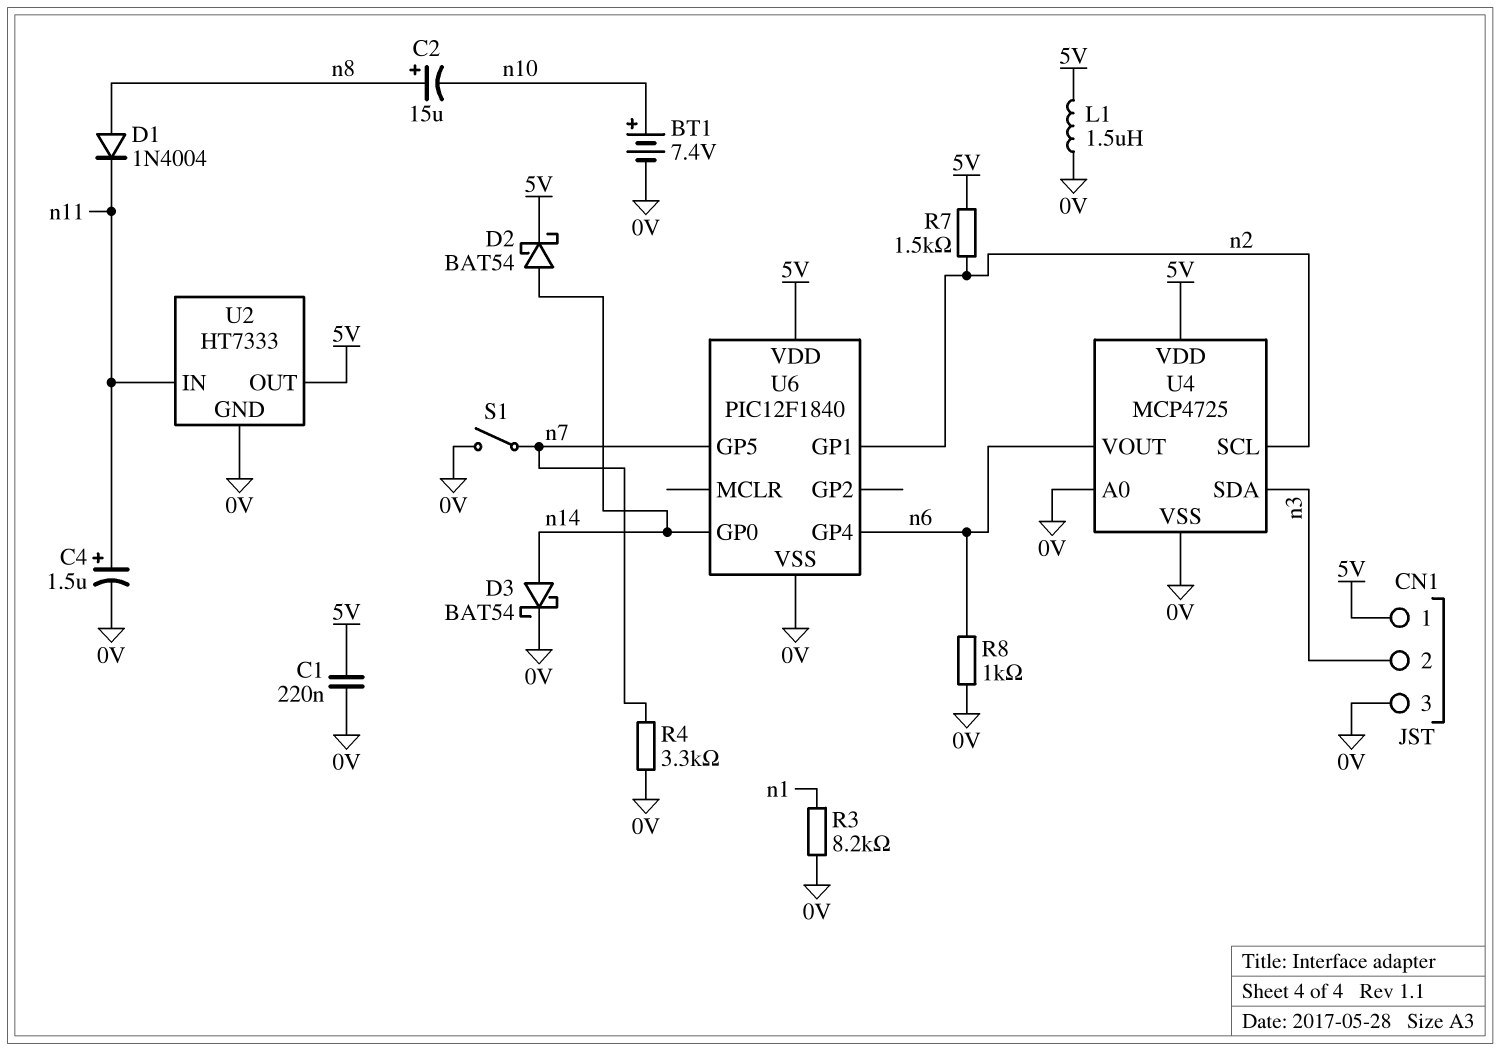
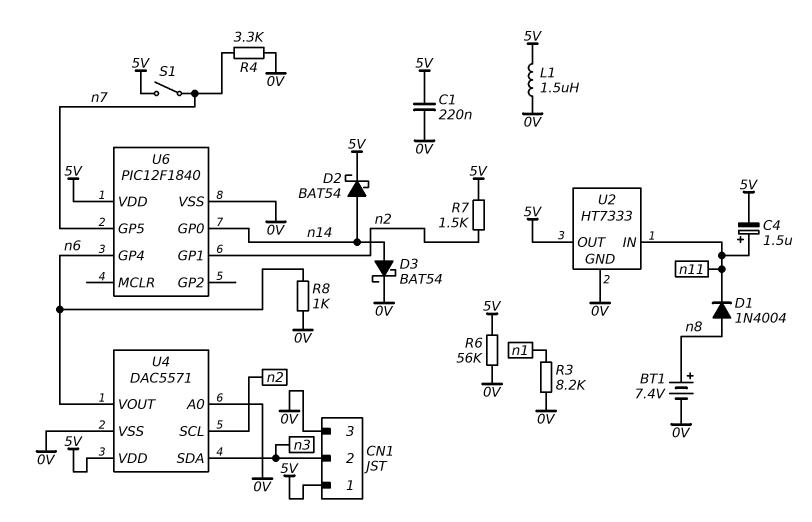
BT1: 7.4V (plus n10, minus 0V) -> 7.4V (plus n8, minus 0V)
C2: 15uF (plus n8, minus n10) -> none
C4: 1.5uF (plus n11, minus 0V) -> 1.5uF (plus n11, minus 5V)
R6: none -> 56k (0V, 5V)
S1: switch (0V, n7) -> switch (5V, n7)
U4: MCP4725 -> DAC5571

